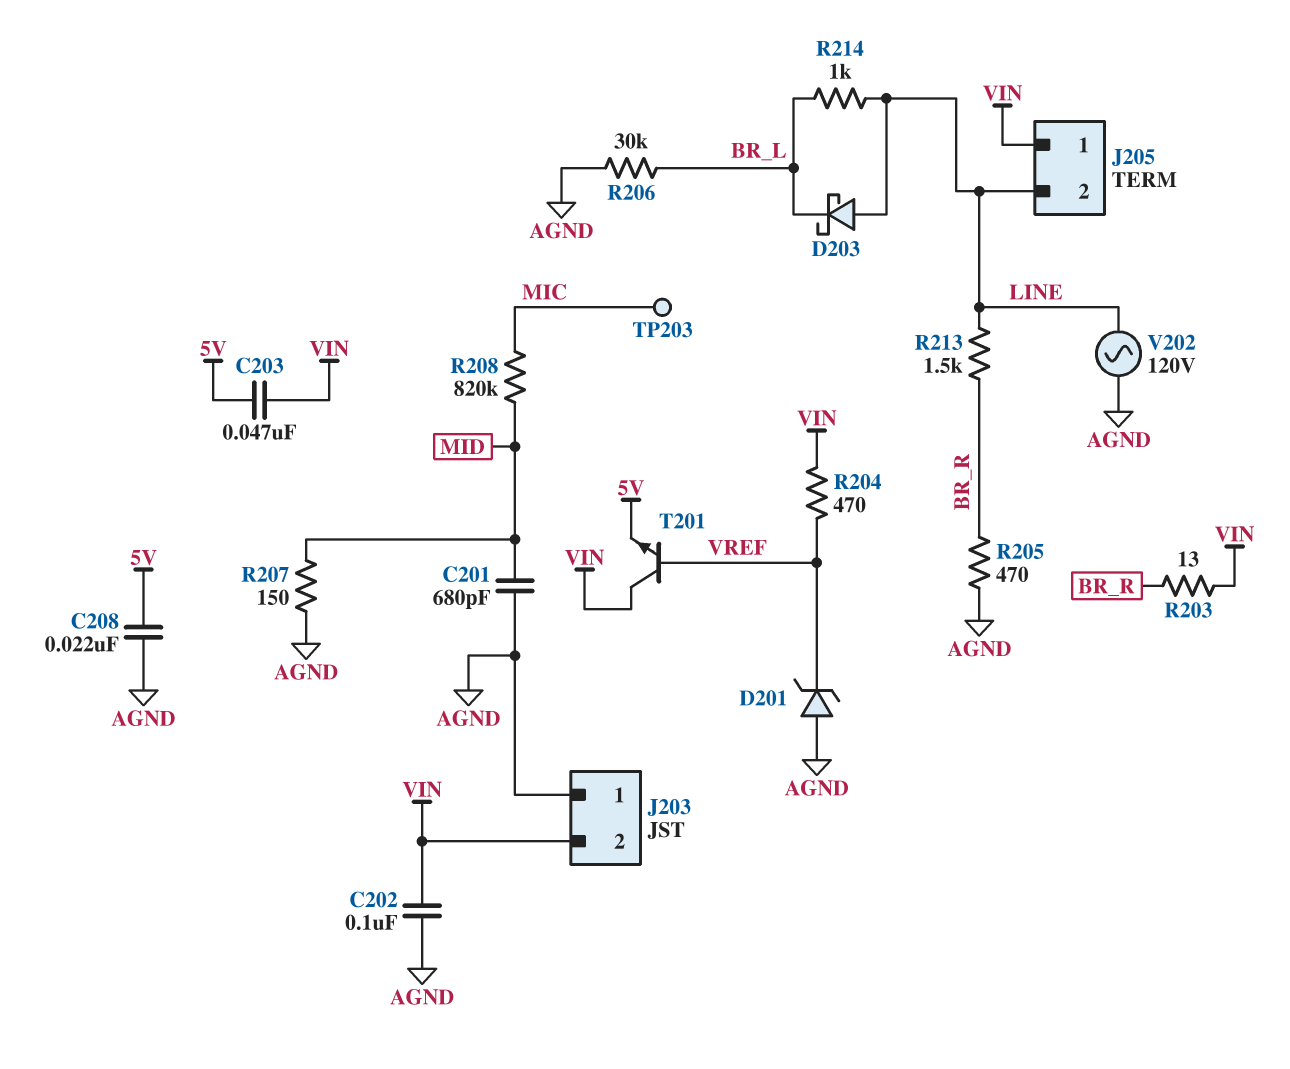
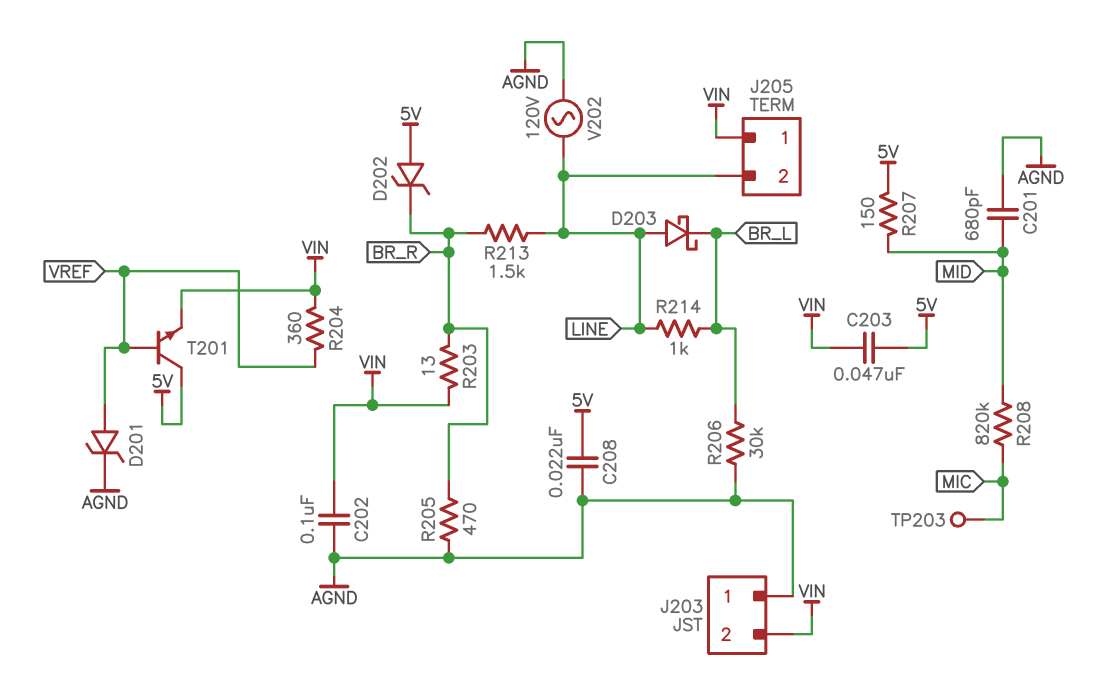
D201: zener (A AGND, K VREF) -> zener (A VREF, K AGND)
D202: none -> zener (A 5V, K BR_R)
R204: 470 (VIN, VREF) -> 360 (VIN, VREF)
R207: 150 (AGND, MID) -> 150 (5V, MID)
T201: NPN (B VREF, C VIN, E 5V) -> NPN (B VREF, C 5V, E VIN)

